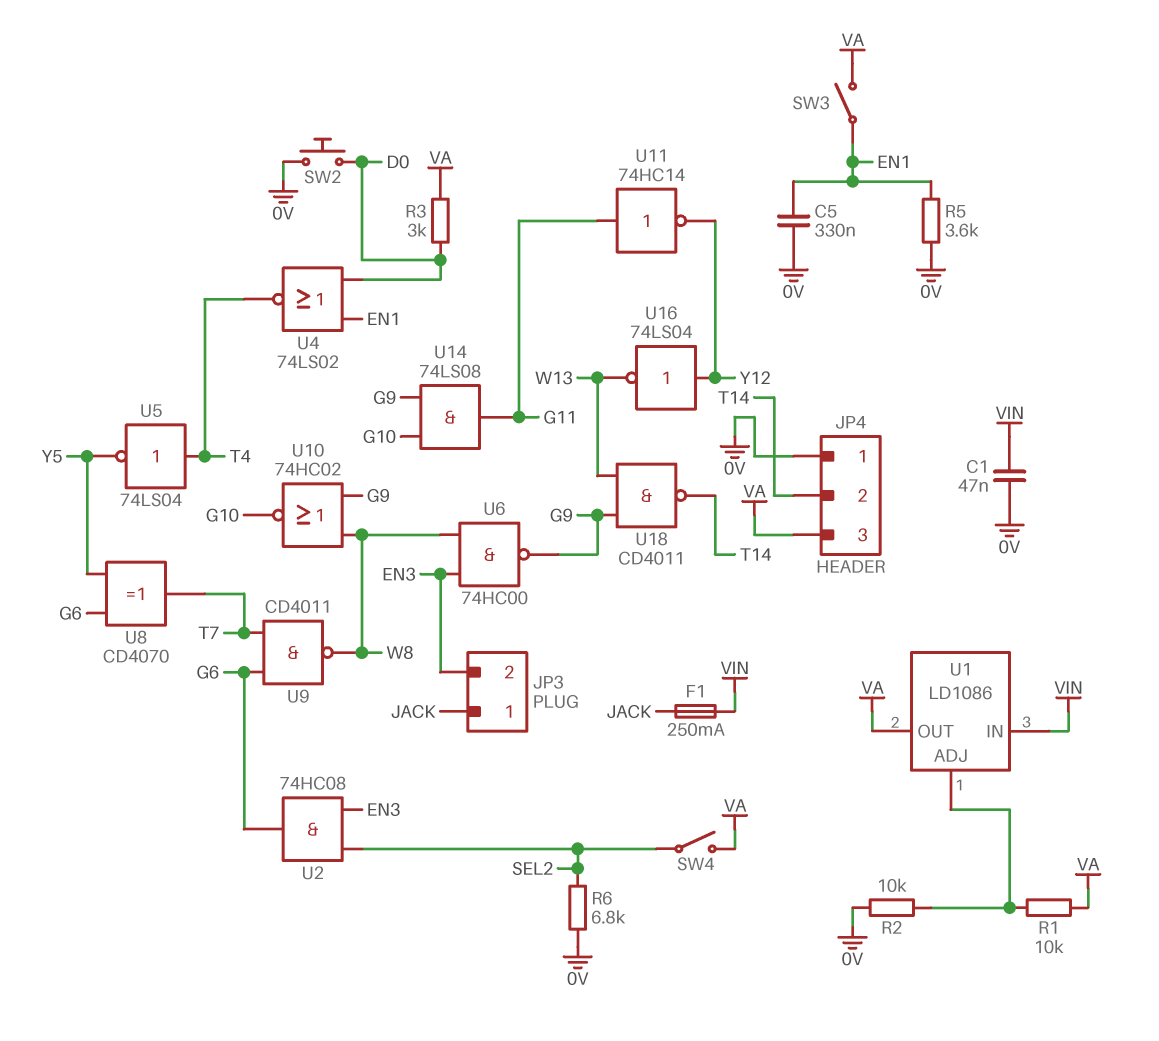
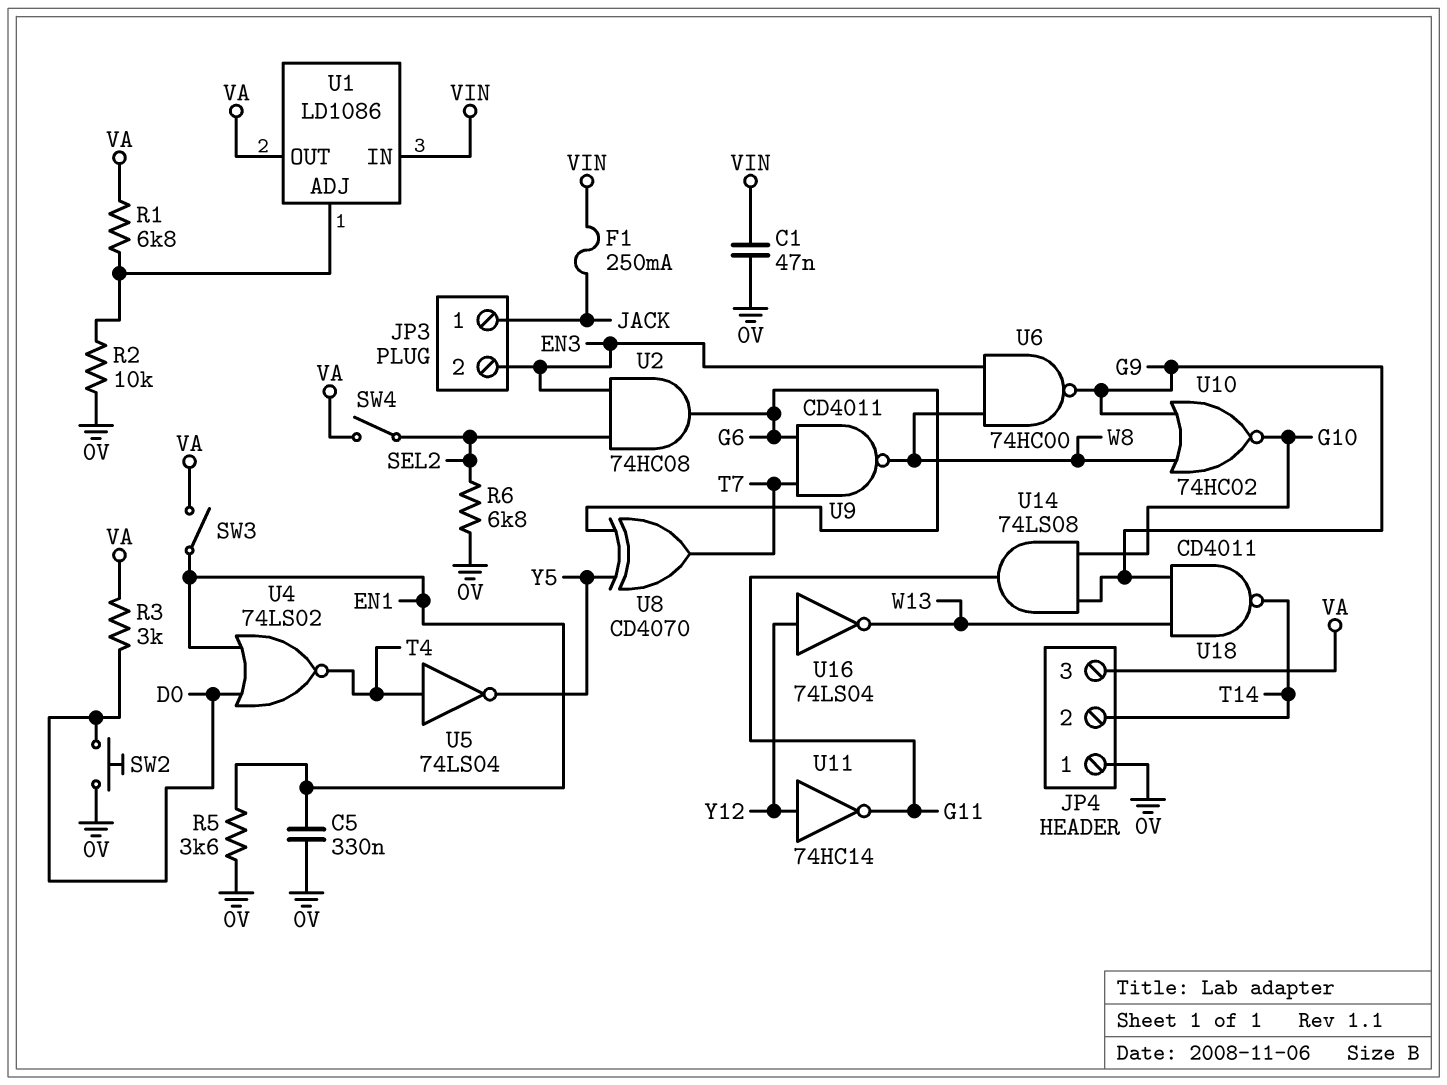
R1: 10k (U1/ADJ, VA) -> 6.8k (U1/ADJ, VA)
U11: NOT 74HC14 (in G11, out Y12) -> NOT 74HC14 (in Y12, out G11)

